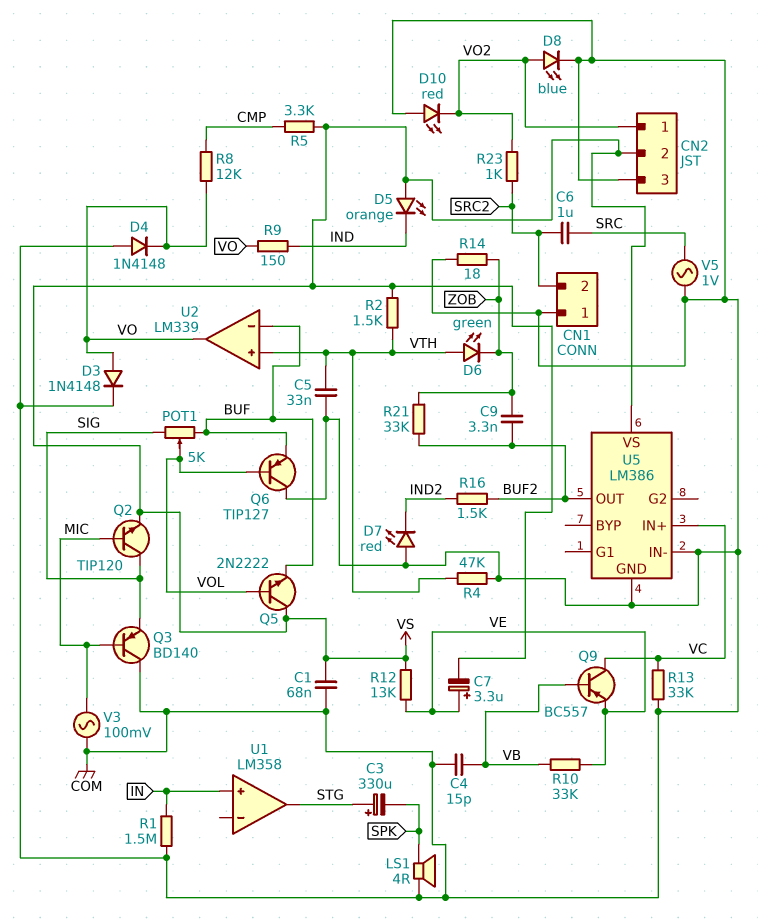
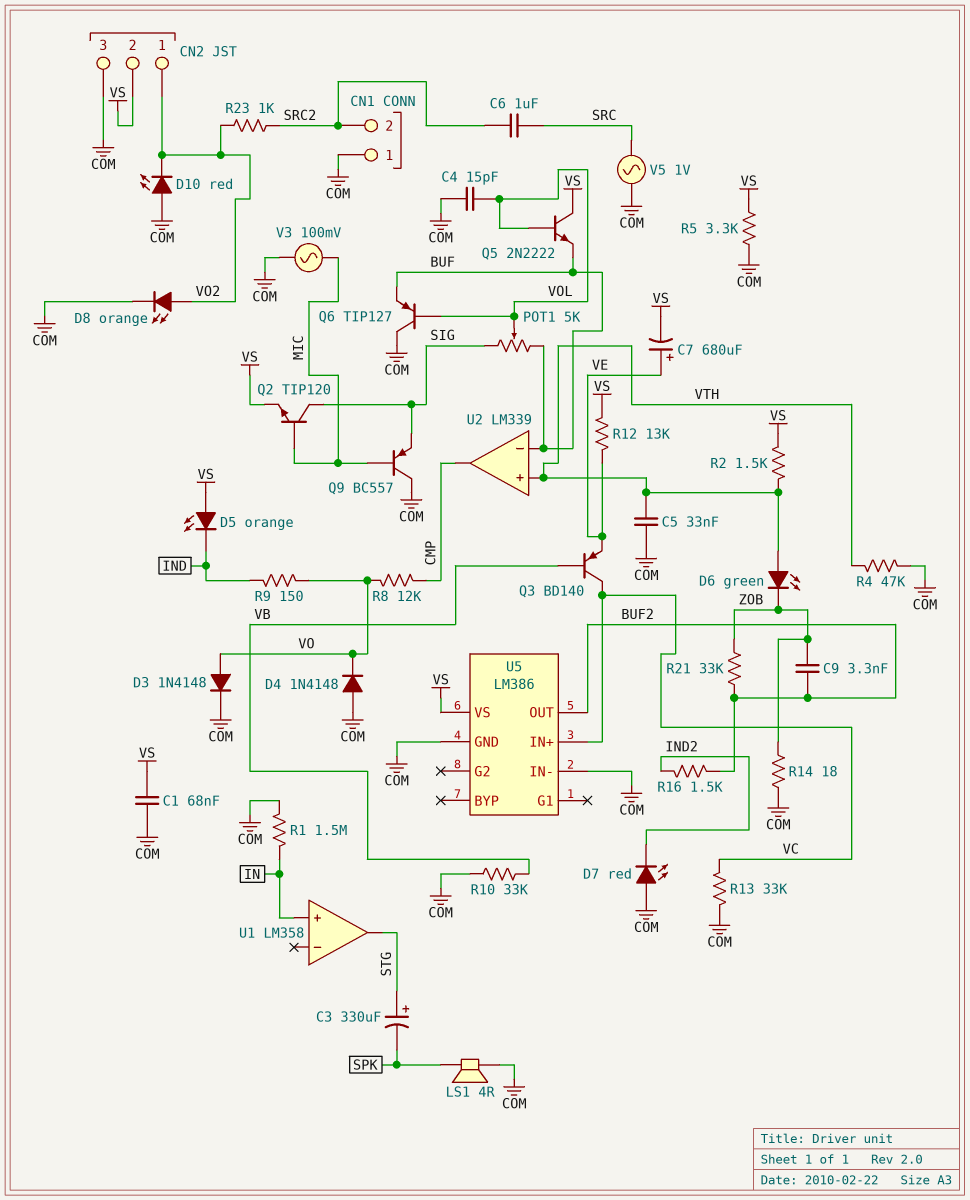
C4: 15pF (COM, VB) -> 15pF (COM, VOL)
C7: 3.3uF (plus VE, minus VS) -> 680uF (plus VE, minus VS)
D8: LED blue (A VO2, K COM) -> LED orange (A VO2, K COM)
Q3: PNP BD140 (B MIC, C COM, E SIG) -> PNP BD140 (B VB, C VC, E VE)
Q9: PNP BC557 (B VB, C VC, E VE) -> PNP BC557 (B MIC, C COM, E SIG)
R5: 3.3k (CMP, VS) -> 3.3k (COM, VS)
R10: 33k (VB, VE) -> 33k (COM, VB)
U2 pin out: VO -> CMP

